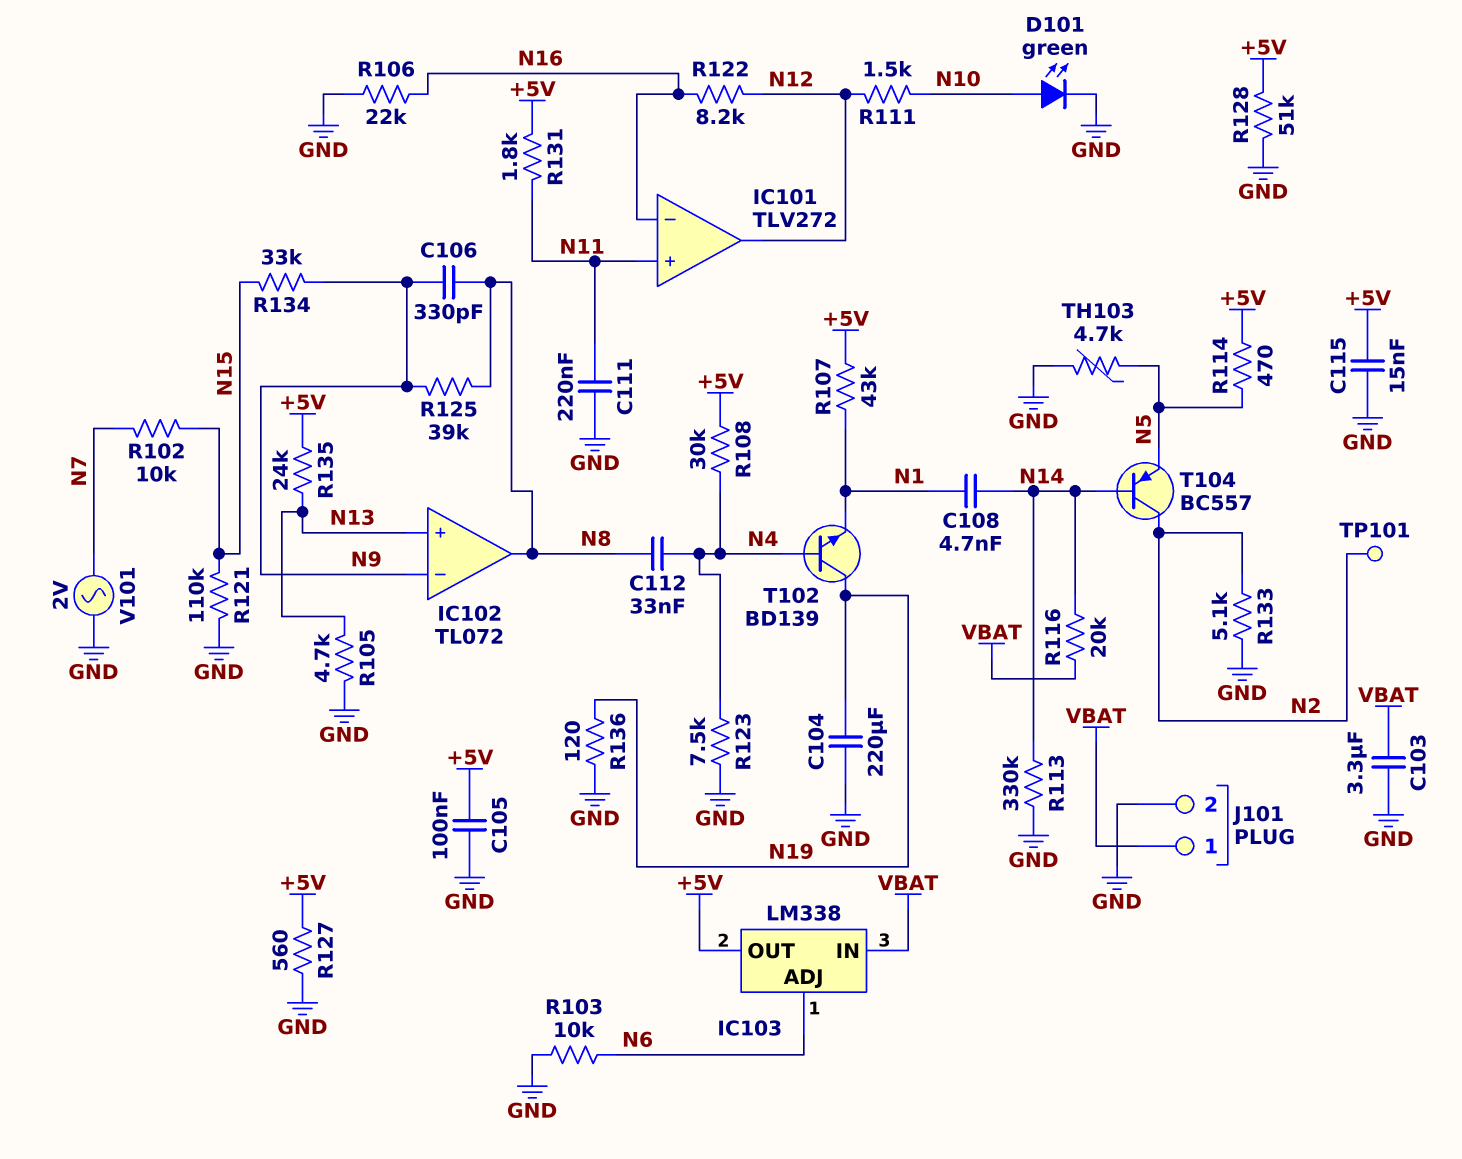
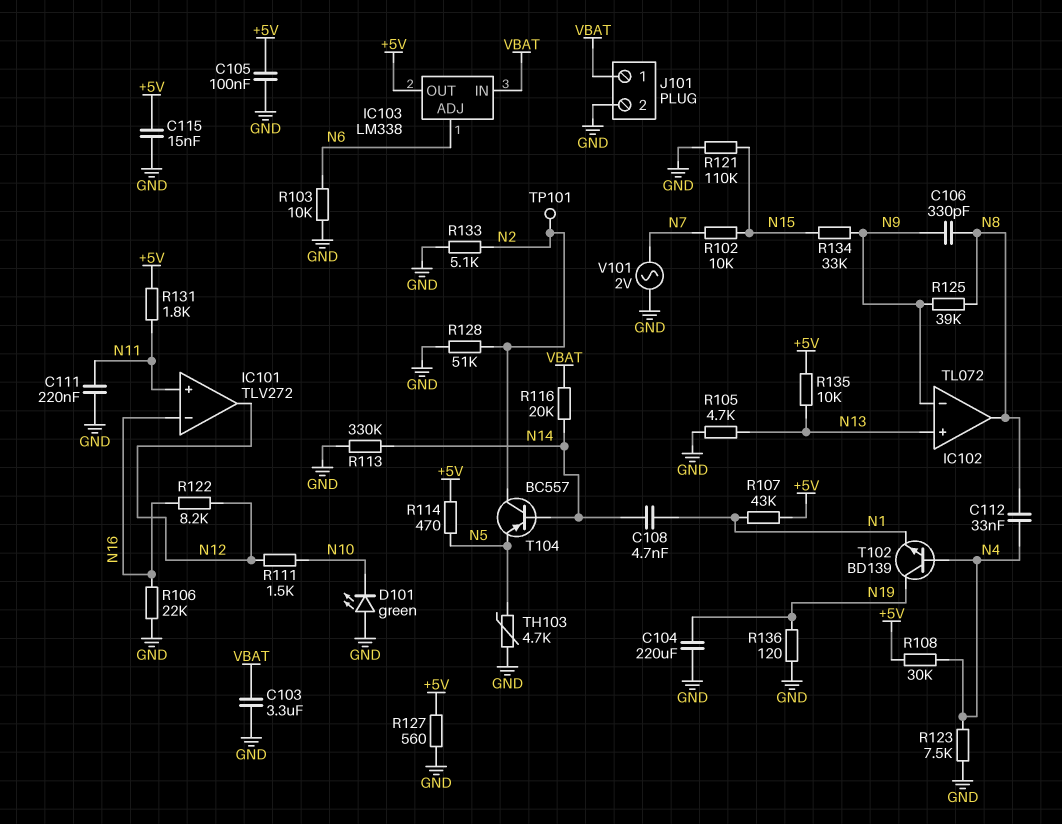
D101: LED green (A N10, K GND) -> LED green (A GND, K N10)
R128: 51k (+5V, GND) -> 51k (GND, N2)
R135: 24k (+5V, N13) -> 10k (+5V, N13)

